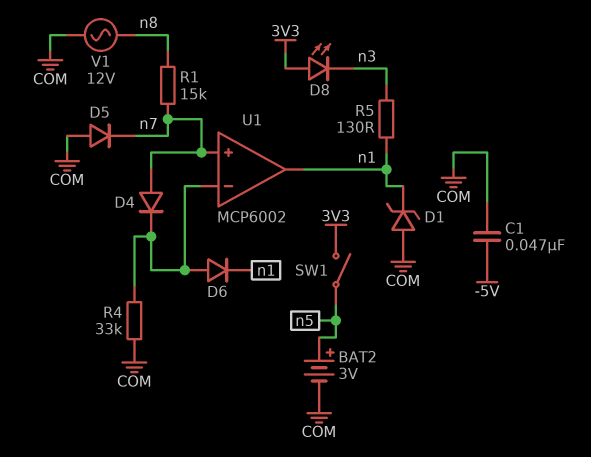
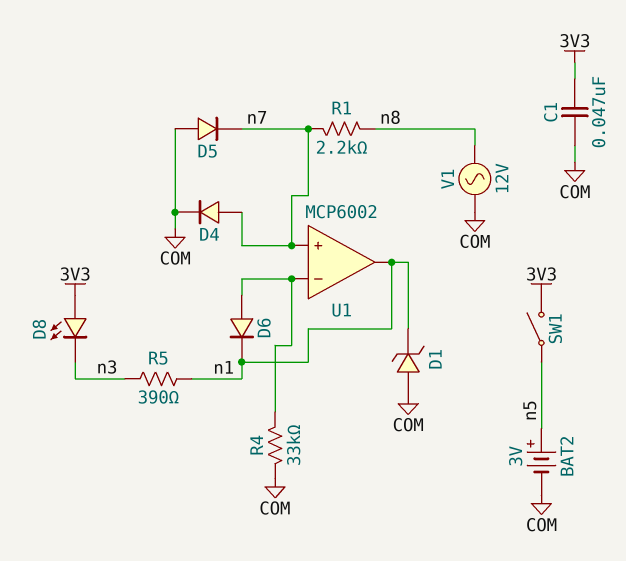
C1: 47nF (-5V, COM) -> 47nF (3V3, COM)
D4: diode (A n7, K U1/in-) -> diode (A n7, K COM)
R1: 15k (n7, n8) -> 2.2k (n7, n8)
R5: 130 (n1, n3) -> 390 (n1, n3)

